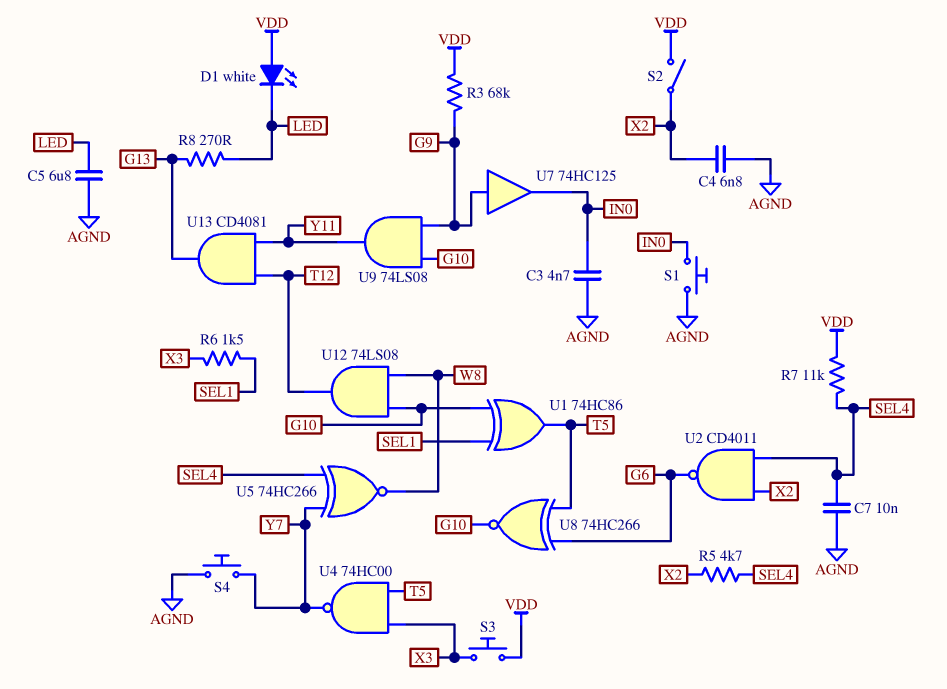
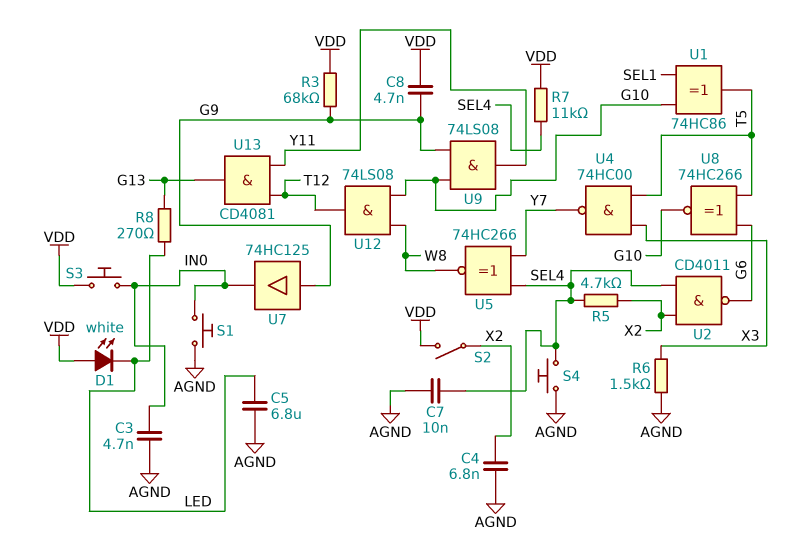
C8: none -> 4.7nF (G9, VDD)
R6: 1.5k (SEL1, X3) -> 1.5k (AGND, X3)
S3: button (VDD, X3) -> button (IN0, VDD)
S4: button (AGND, Y7) -> button (AGND, SEL4)

